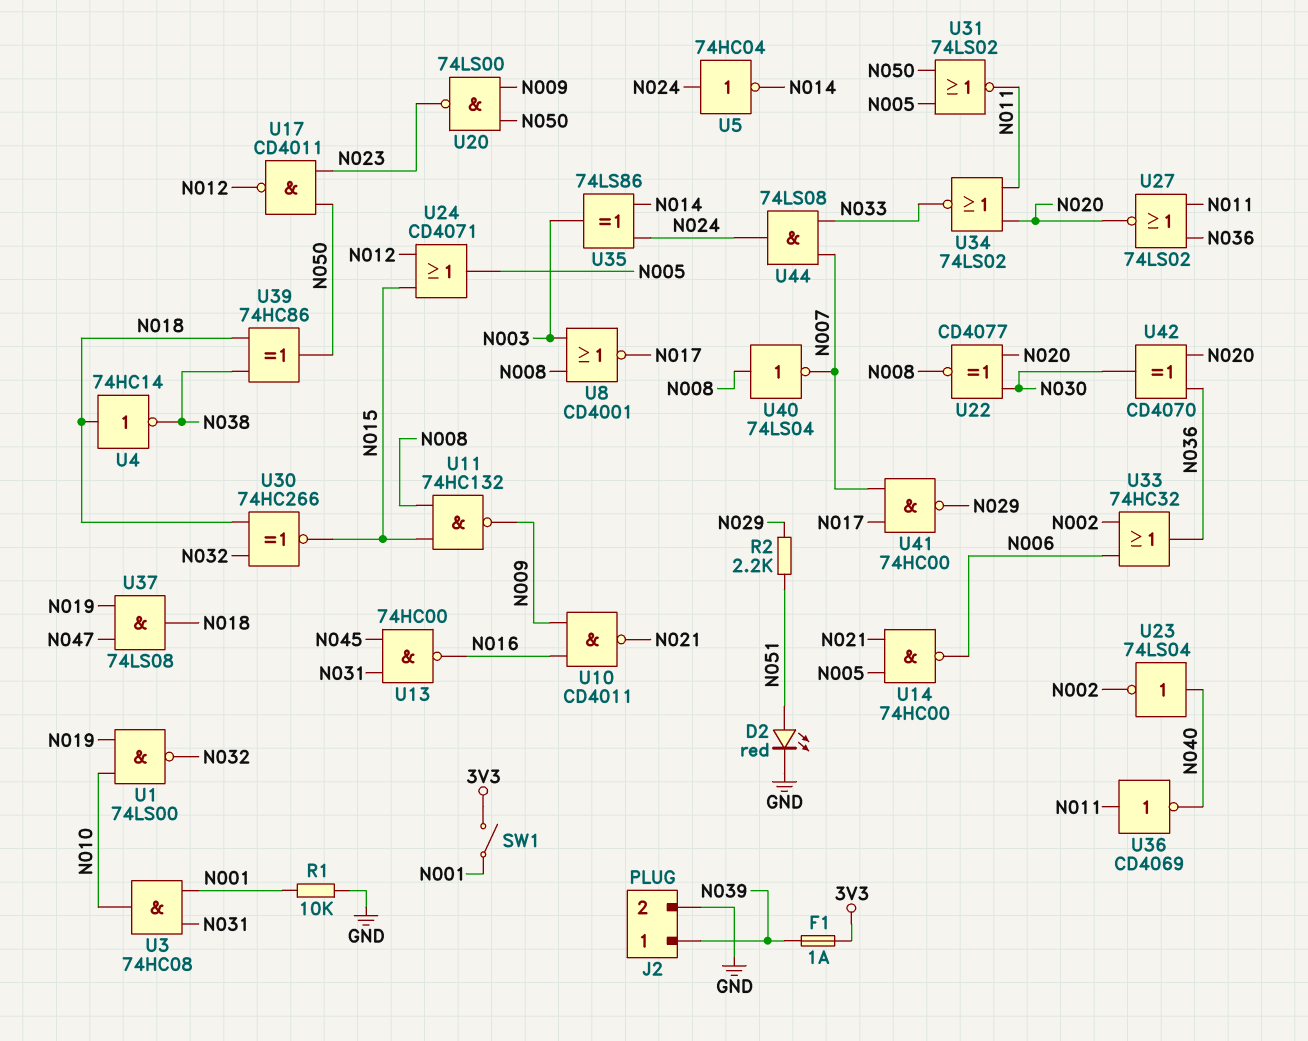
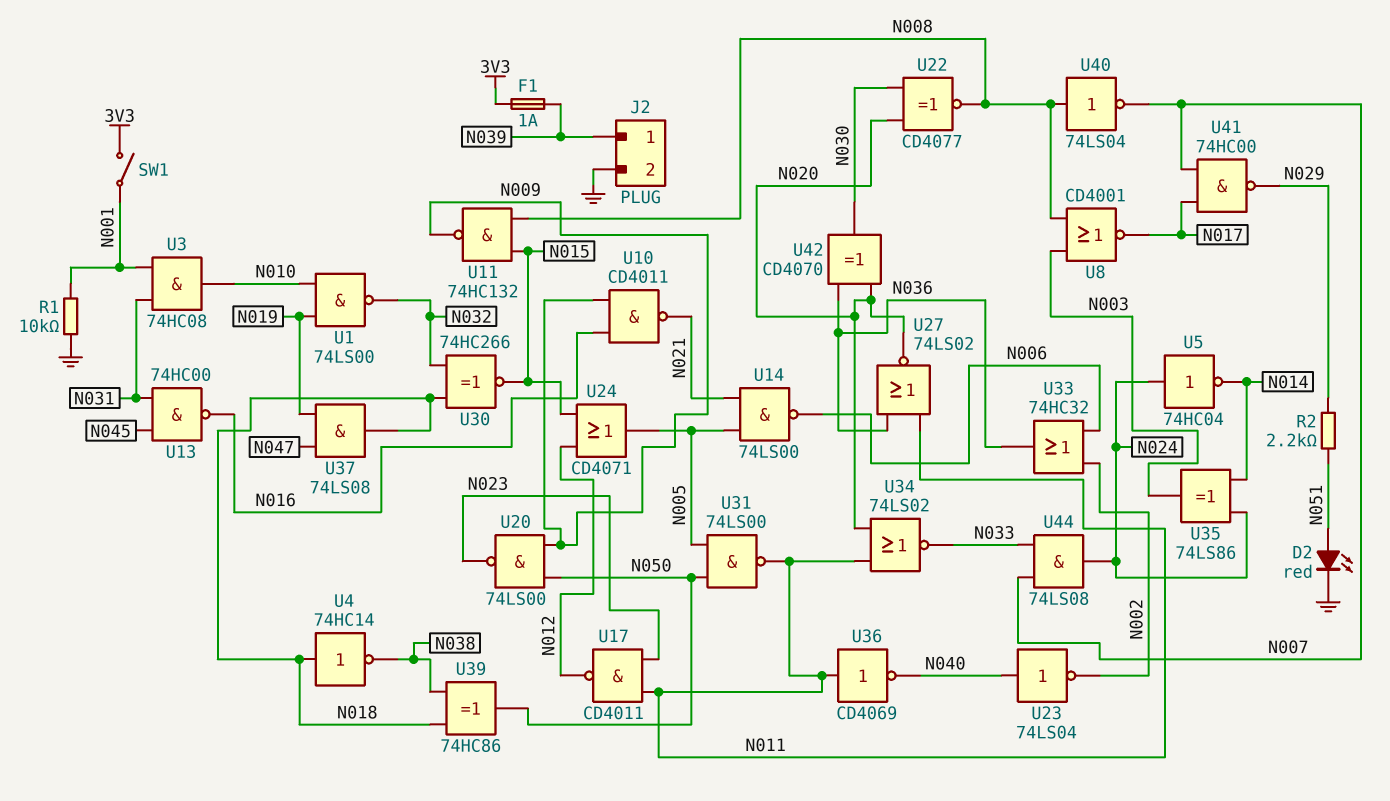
U14: NAND 74HC00 (in N005, in N021, out N006) -> NAND 74LS00 (in N005, in N021, out N006)
U17: NAND CD4011 (in N023, in N050, out N012) -> NAND CD4011 (in N011, in N023, out N012)
U31: NOR 74LS02 (in N005, in N050, out N011) -> NAND 74LS00 (in N005, in N050, out N011)

